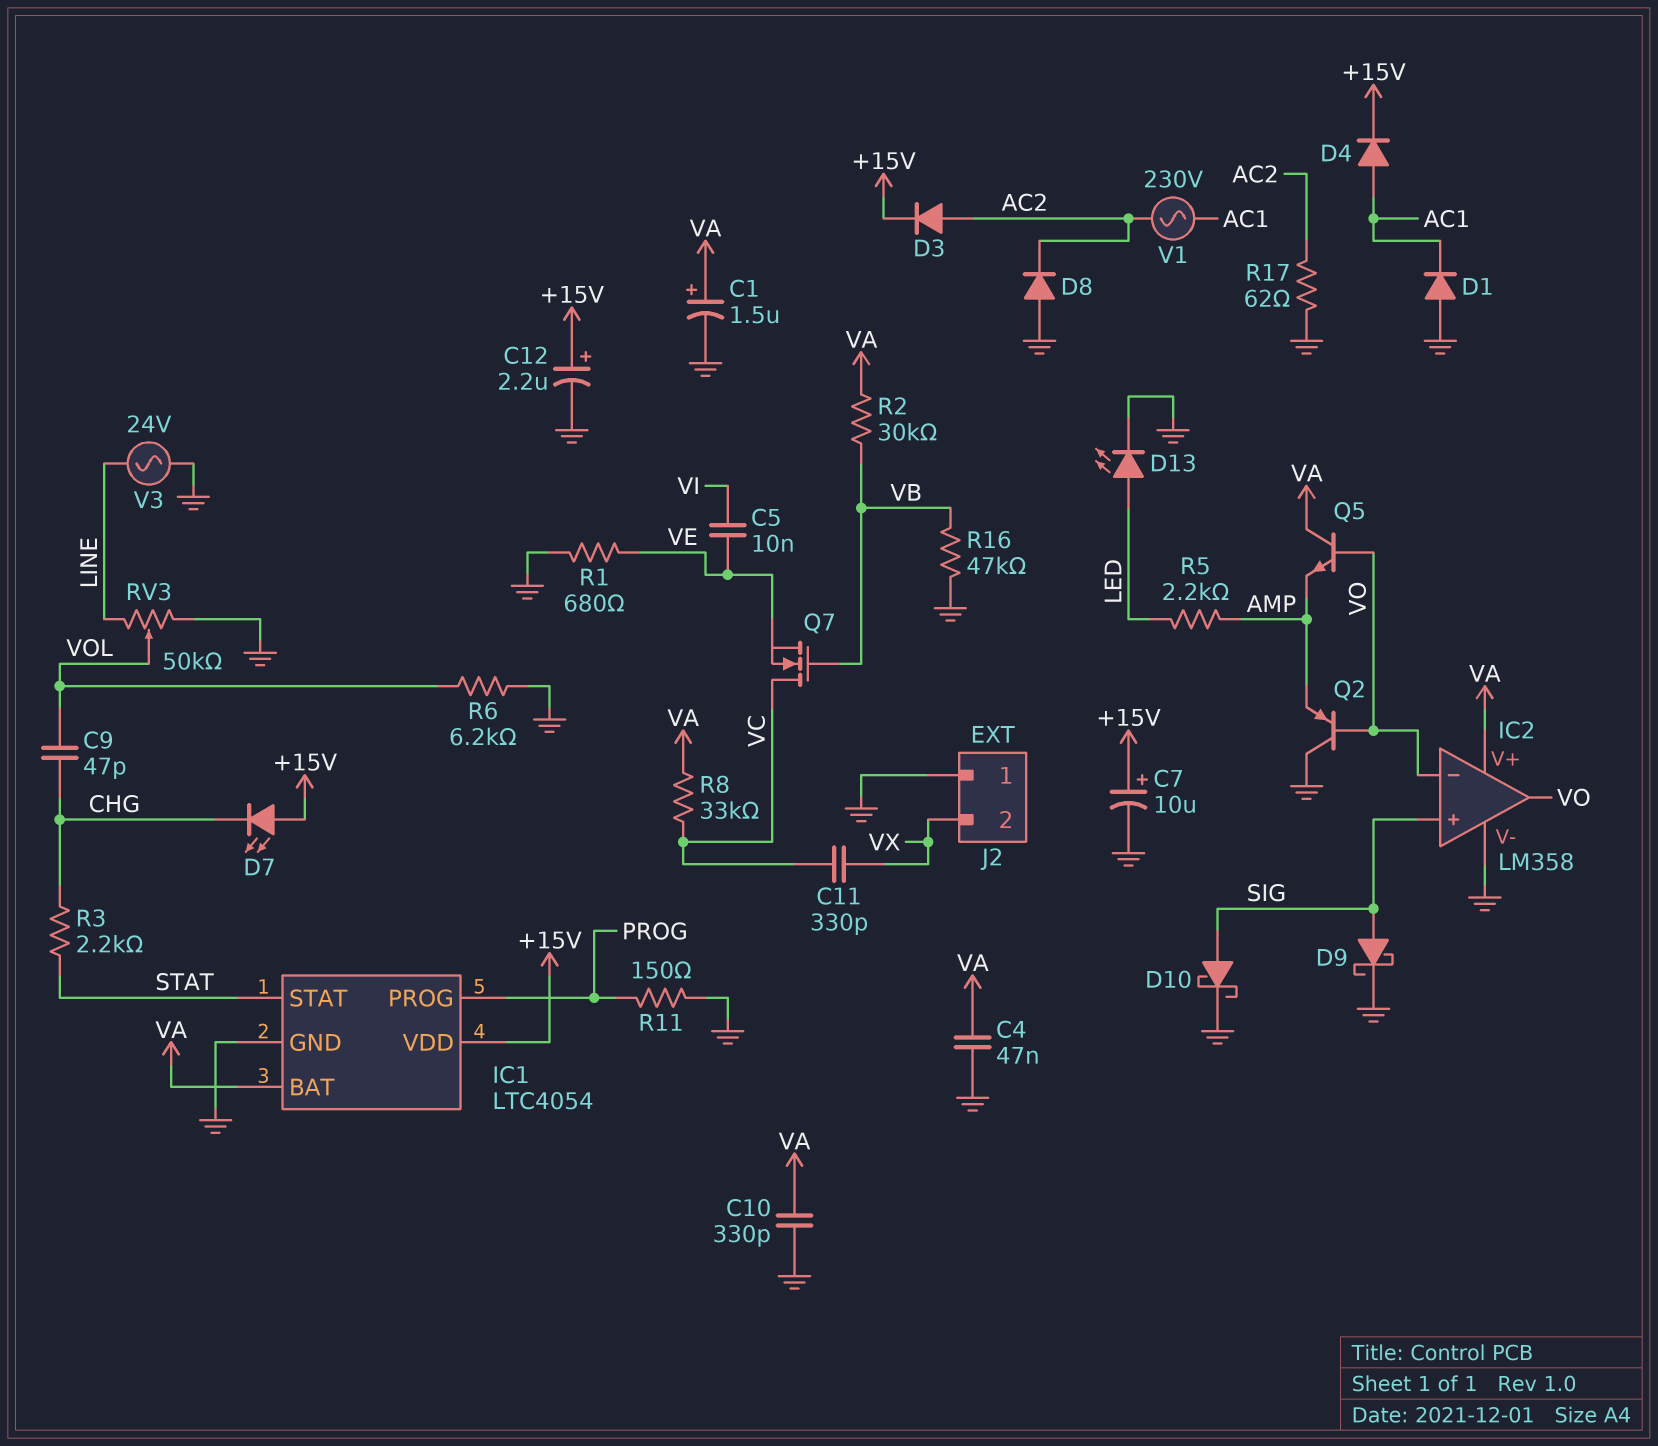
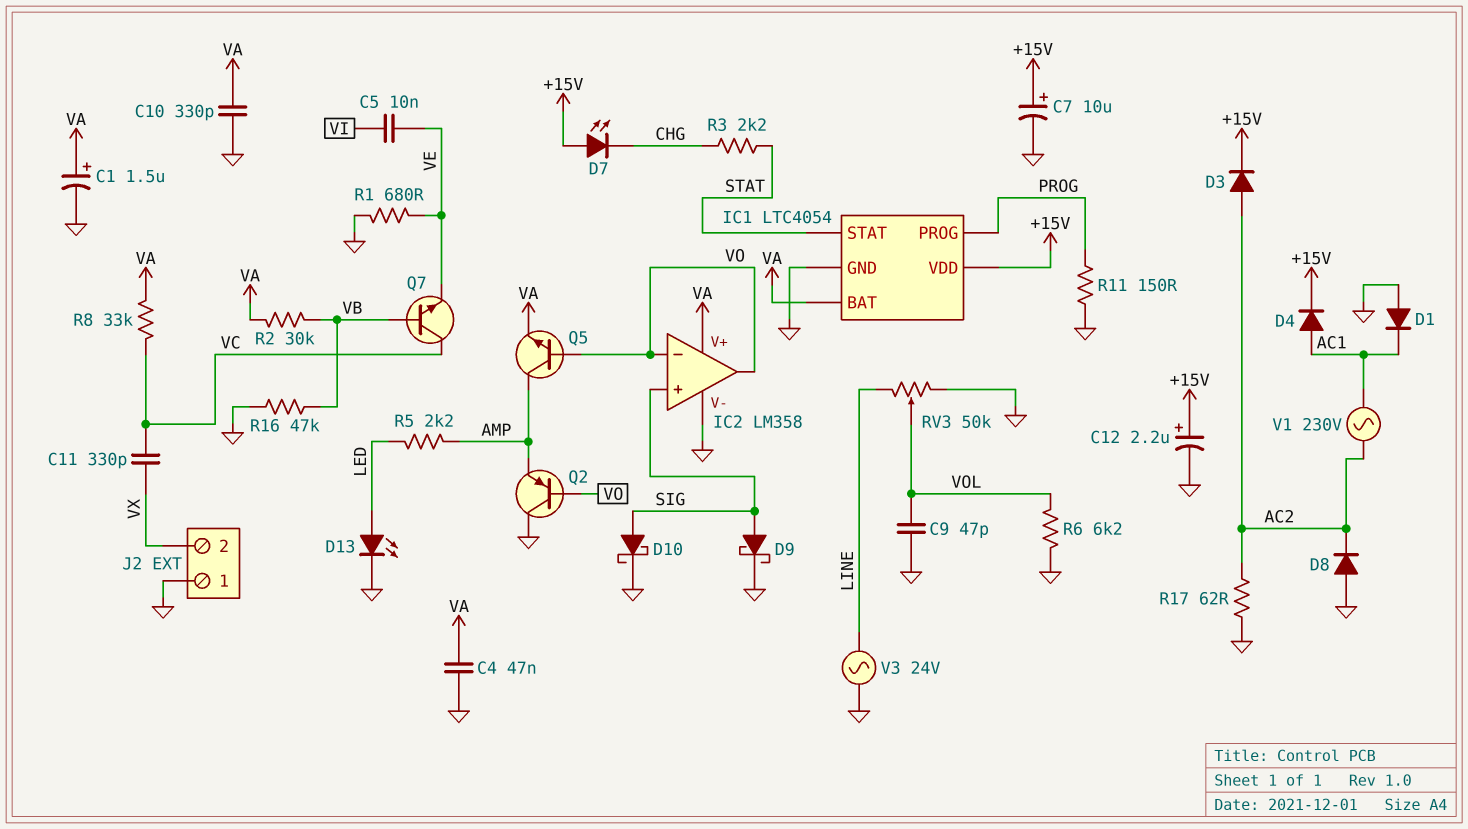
C9: 47pF (CHG, VOL) -> 47pF (GND, VOL)
Q5: NPN (B VO, C VA, E AMP) -> NPN (B VO, C AMP, E VA)
Q7: NMOS (G VB, D VC, S VE) -> NPN (B VB, C VC, E VE)

